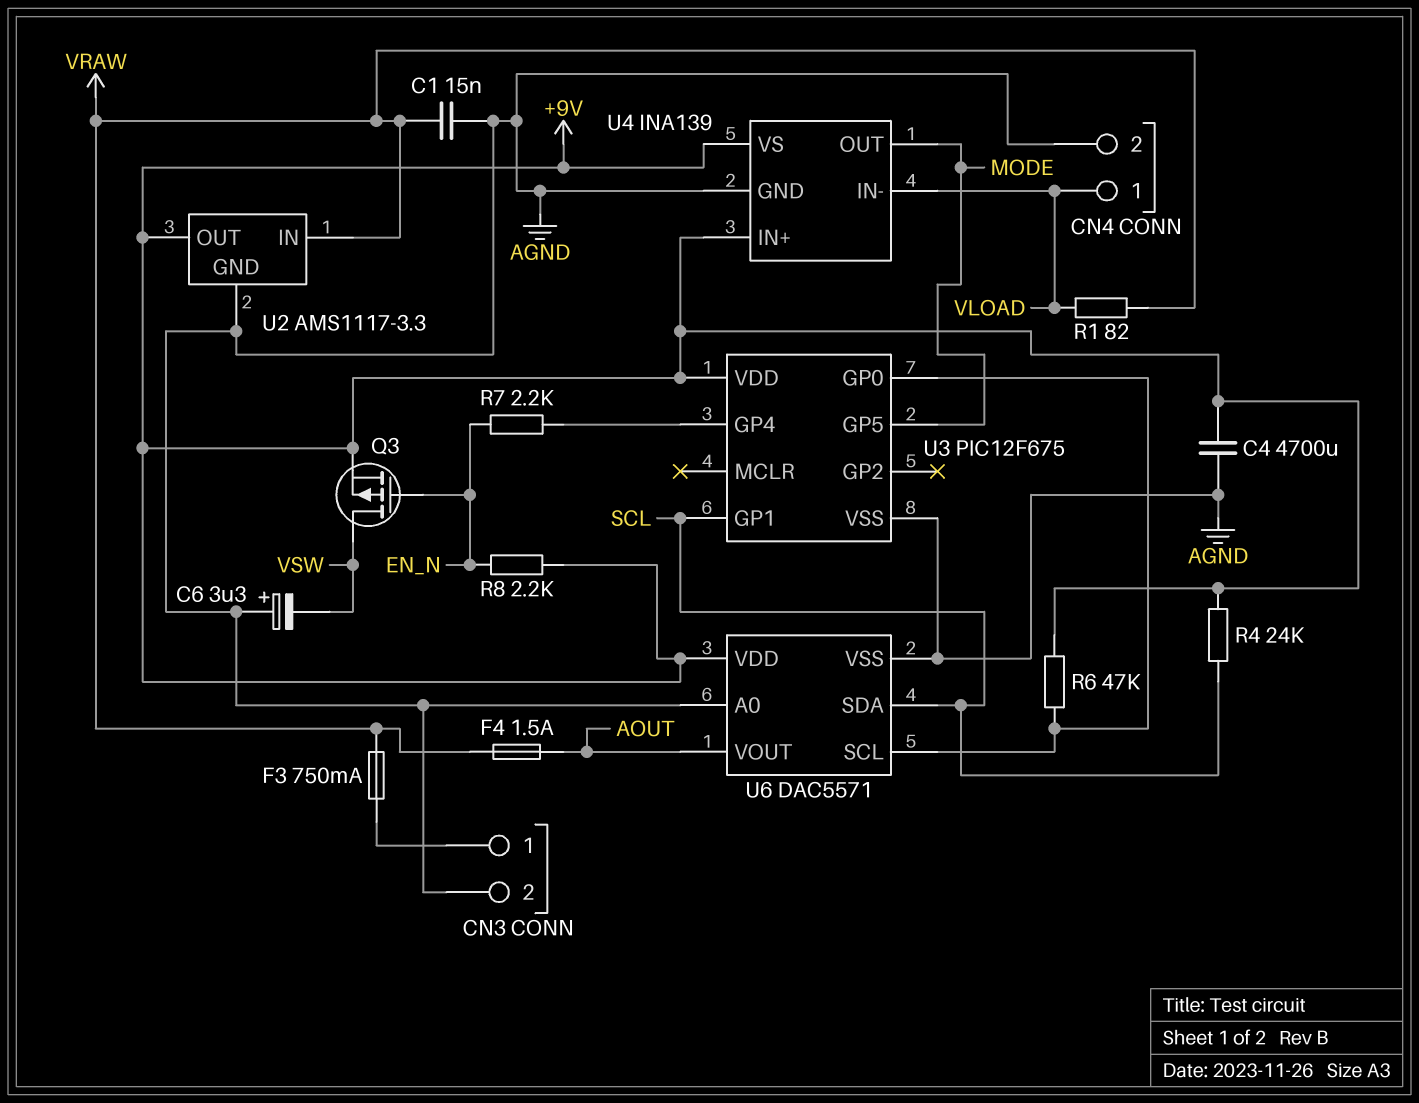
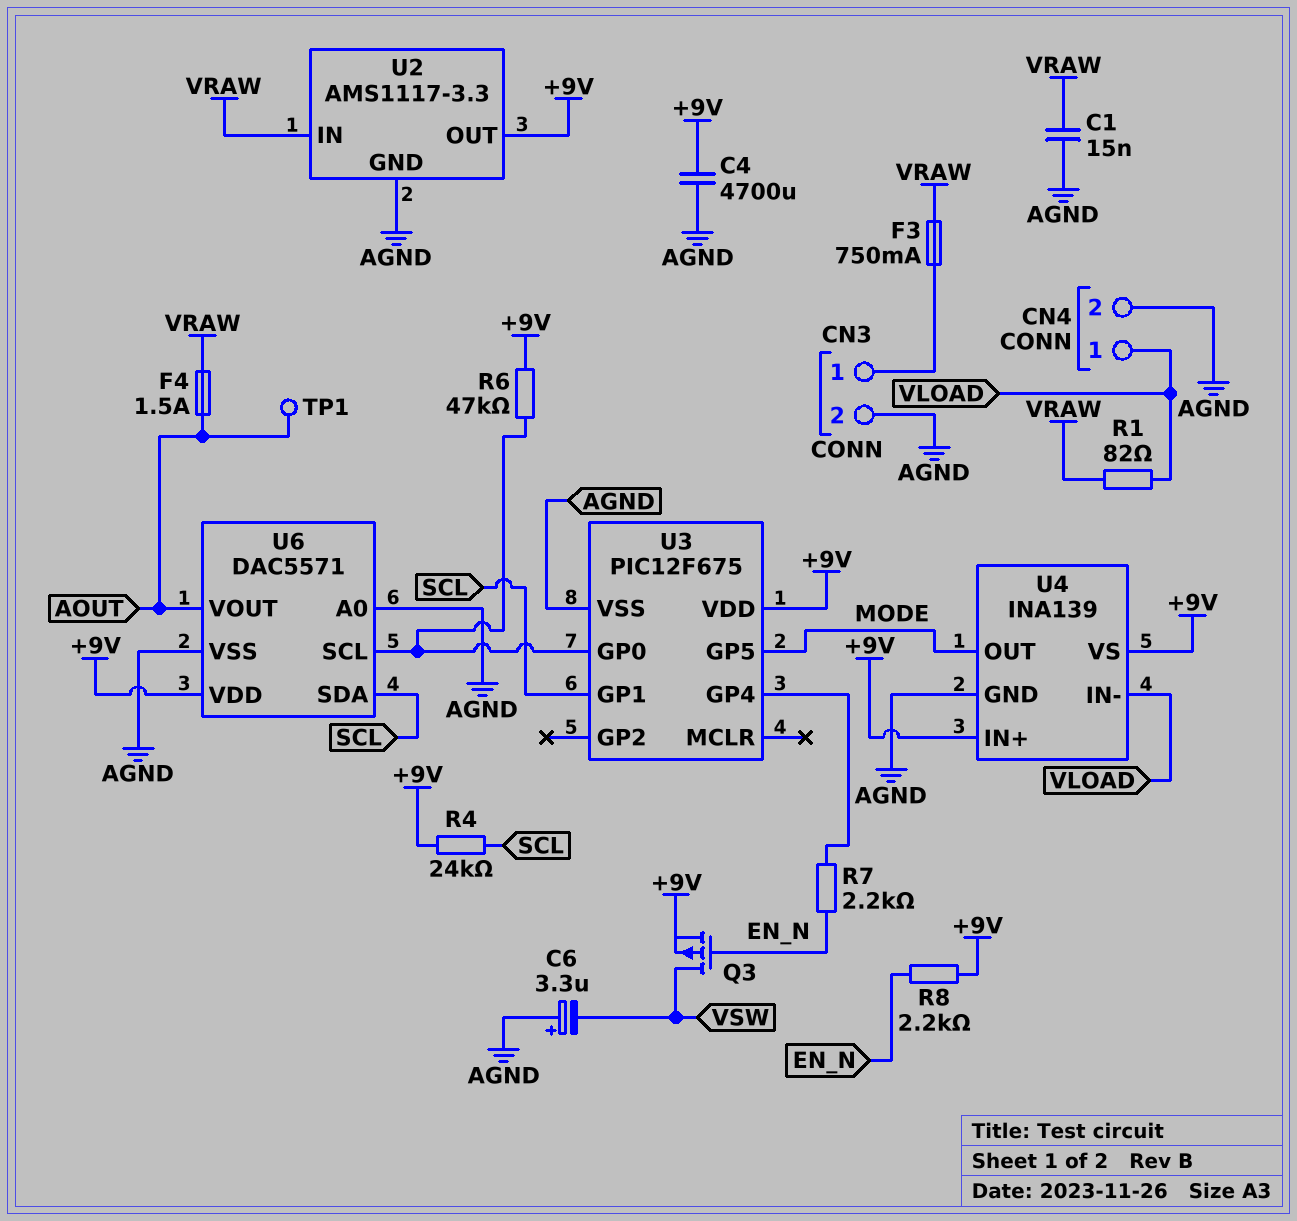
TP1: none -> test point (AOUT)

